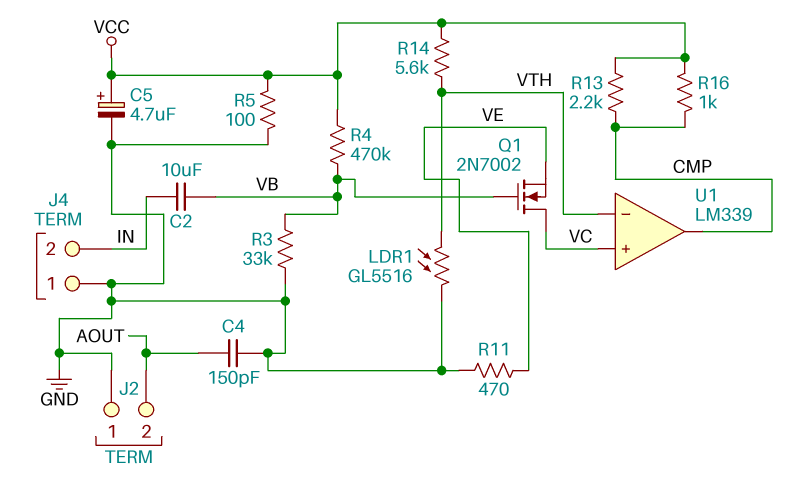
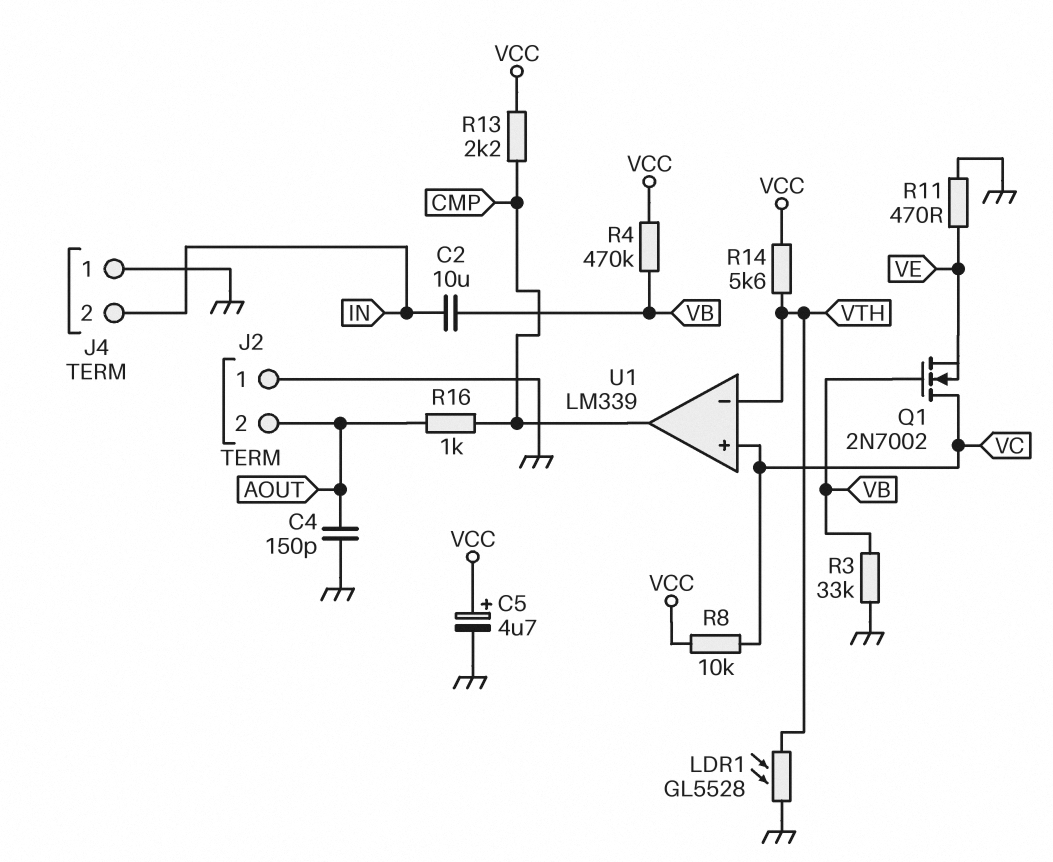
LDR1: GL5516 (GND, VTH) -> GL5528 (GND, VTH)
R5: 100 (GND, VCC) -> none
R8: none -> 10k (VC, VCC)
R16: 1k (CMP, VCC) -> 1k (AOUT, CMP)

